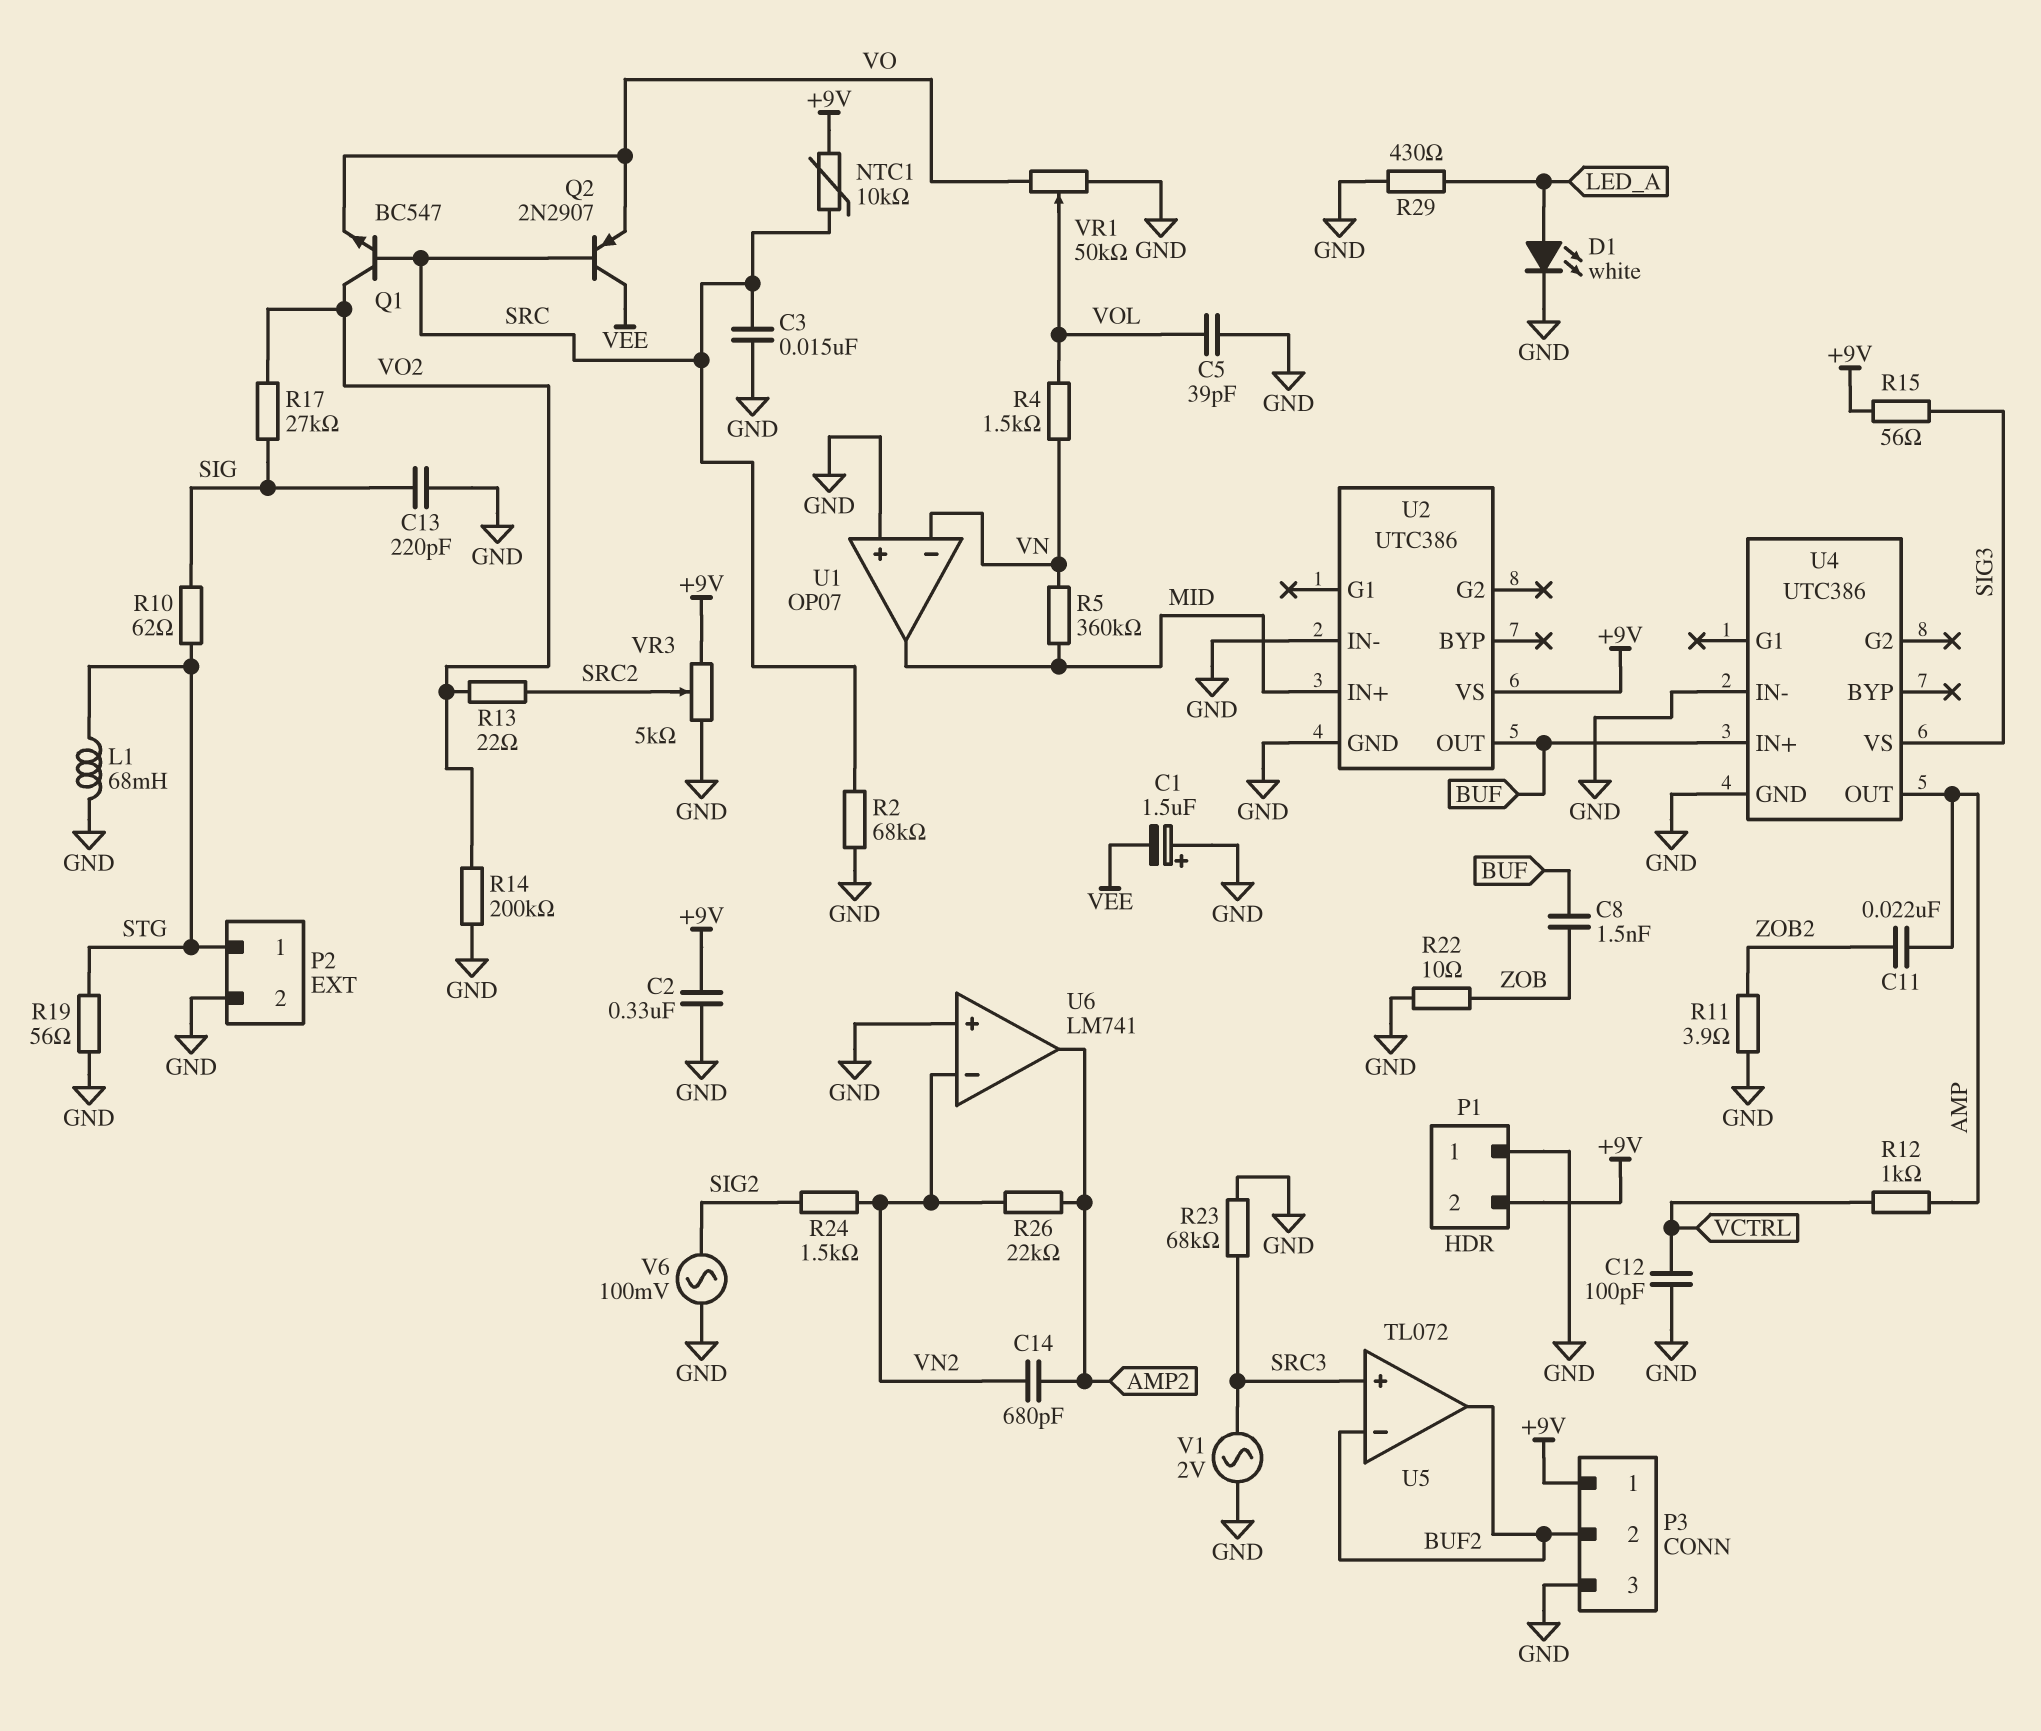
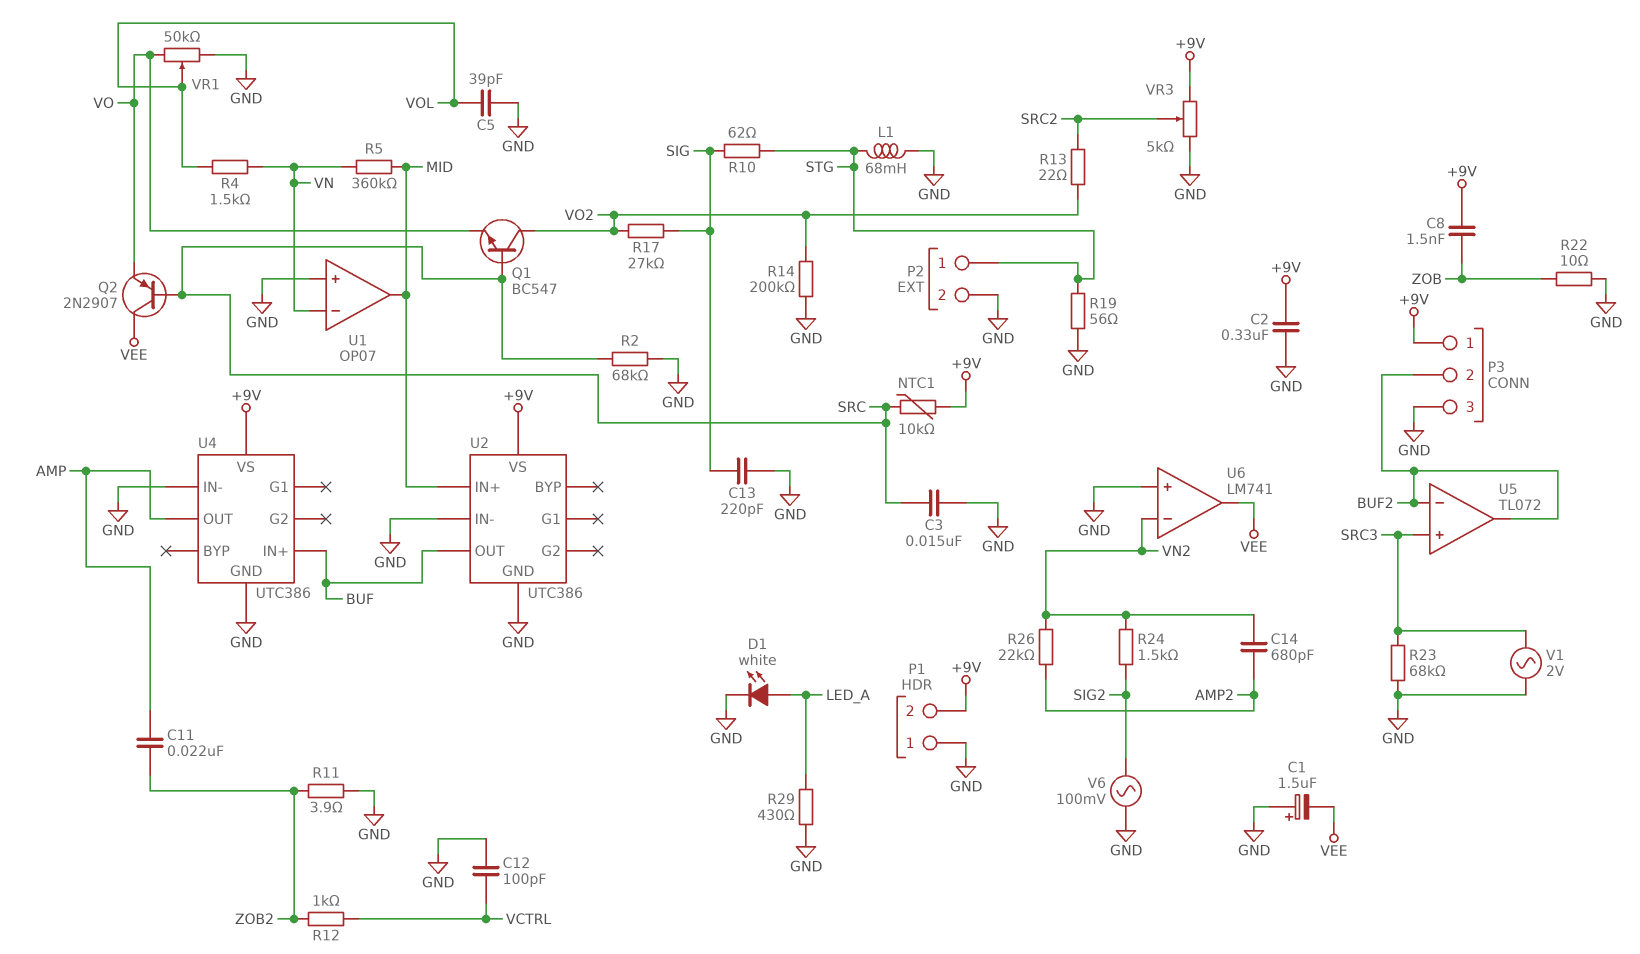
C8: 1.5nF (BUF, ZOB) -> 1.5nF (+9V, ZOB)
R12: 1k (AMP, VCTRL) -> 1k (VCTRL, ZOB2)
R15: 56 (+9V, SIG3) -> none
U4 pin VS: SIG3 -> +9V
U6 pin out: AMP2 -> VEE

